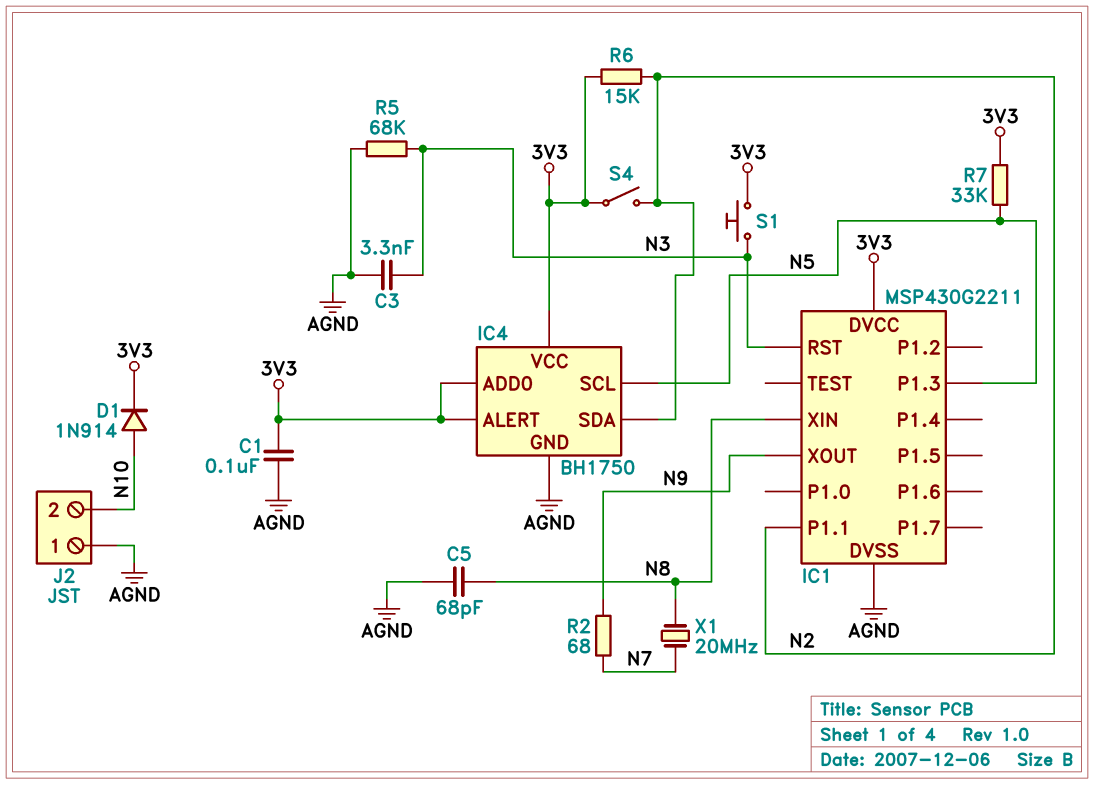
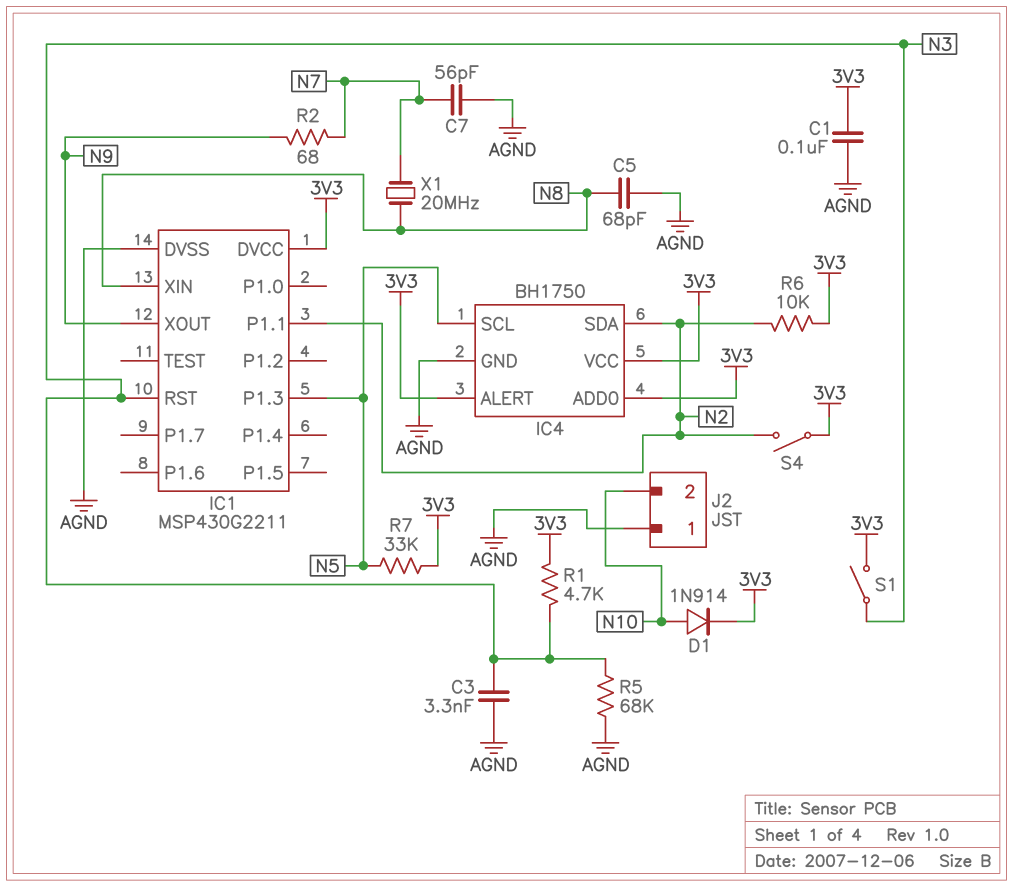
C7: none -> 56pF (AGND, N7)
R1: none -> 4.7k (3V3, N3)
R6: 15k (3V3, N2) -> 10k (3V3, N2)
S1: button (3V3, N3) -> switch (3V3, N3)

